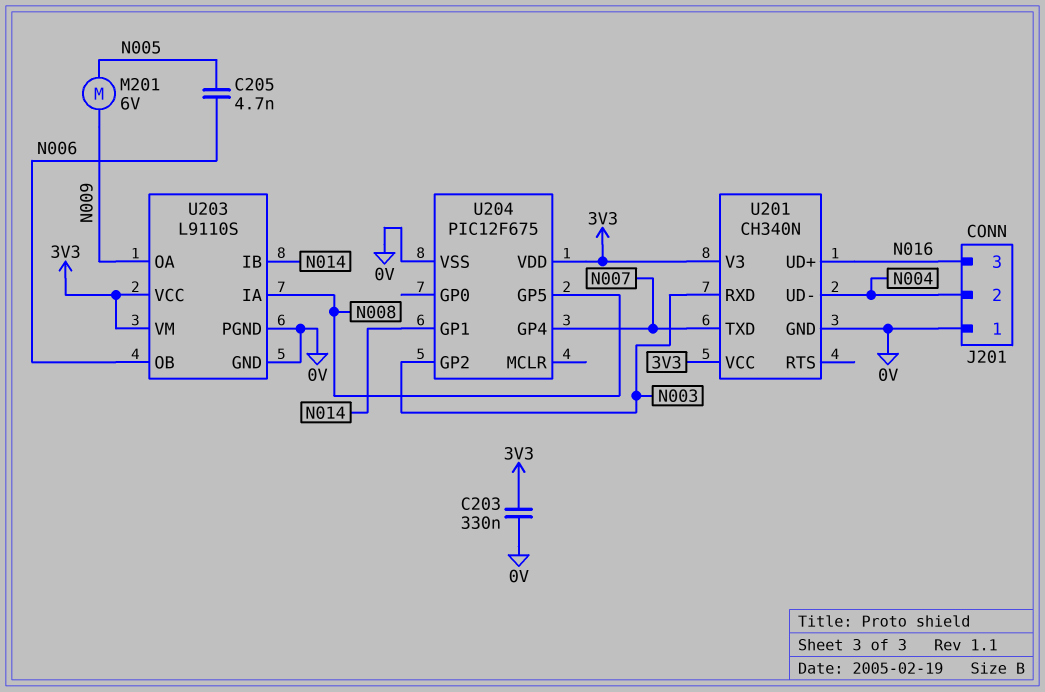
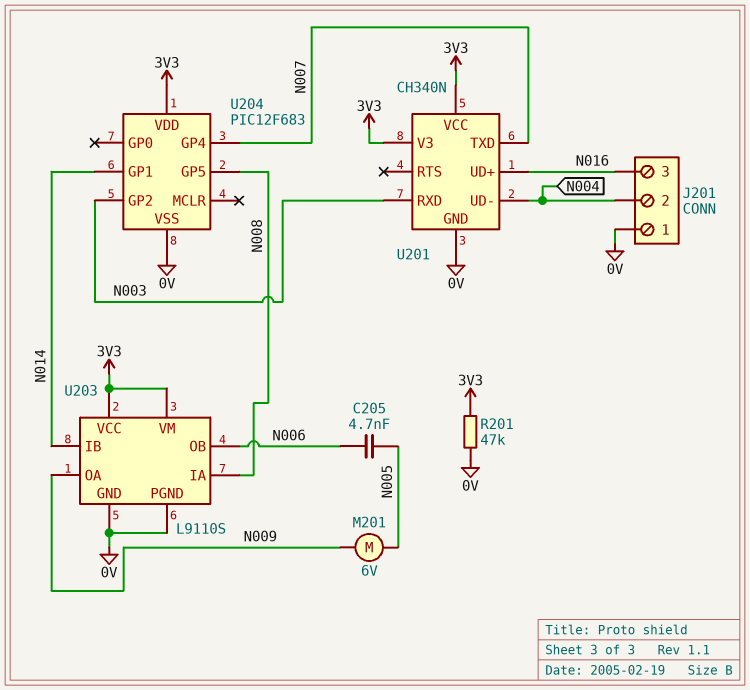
C203: 330nF (0V, 3V3) -> none
R201: none -> 47k (0V, 3V3)
U204: PIC12F675 -> PIC12F683

